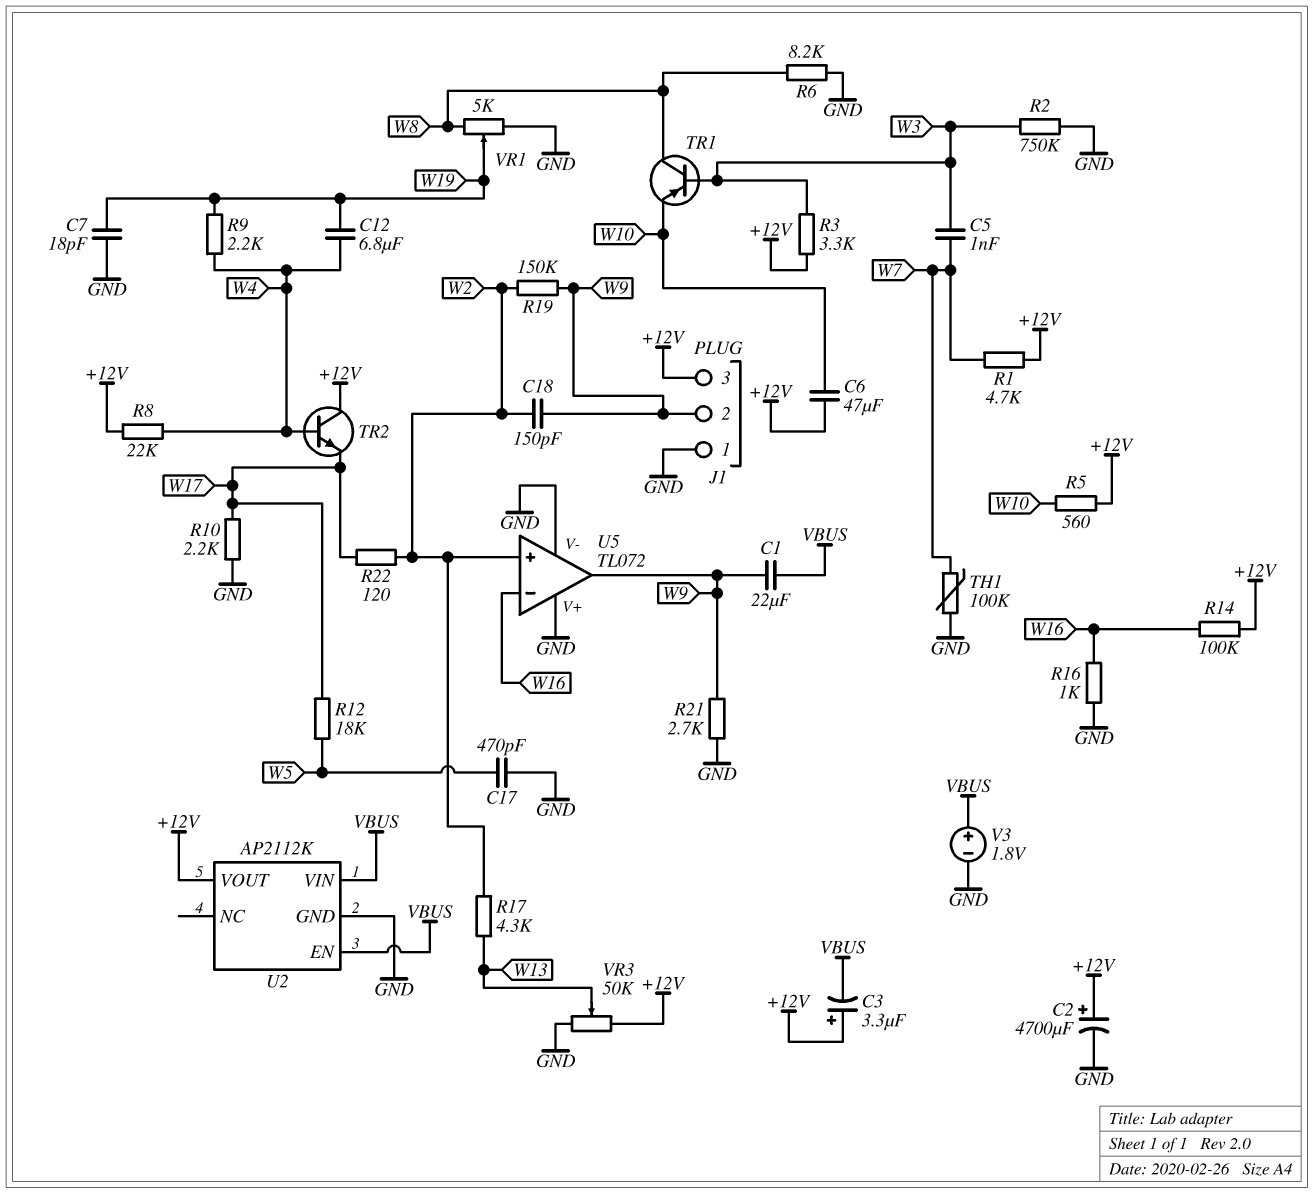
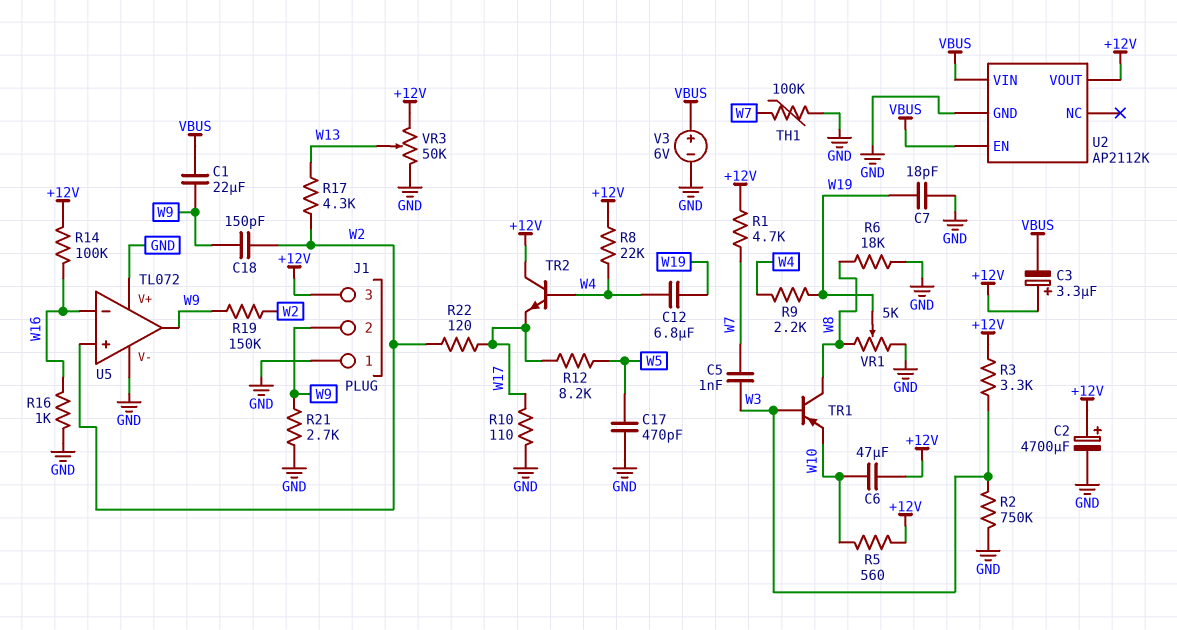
R6: 8.2k (GND, W8) -> 18k (GND, W8)
R10: 2.2k (GND, W17) -> 110 (GND, W17)
R12: 18k (W5, W17) -> 8.2k (W5, W17)
V3: 1.8V (plus VBUS, minus GND) -> 6V (plus VBUS, minus GND)

